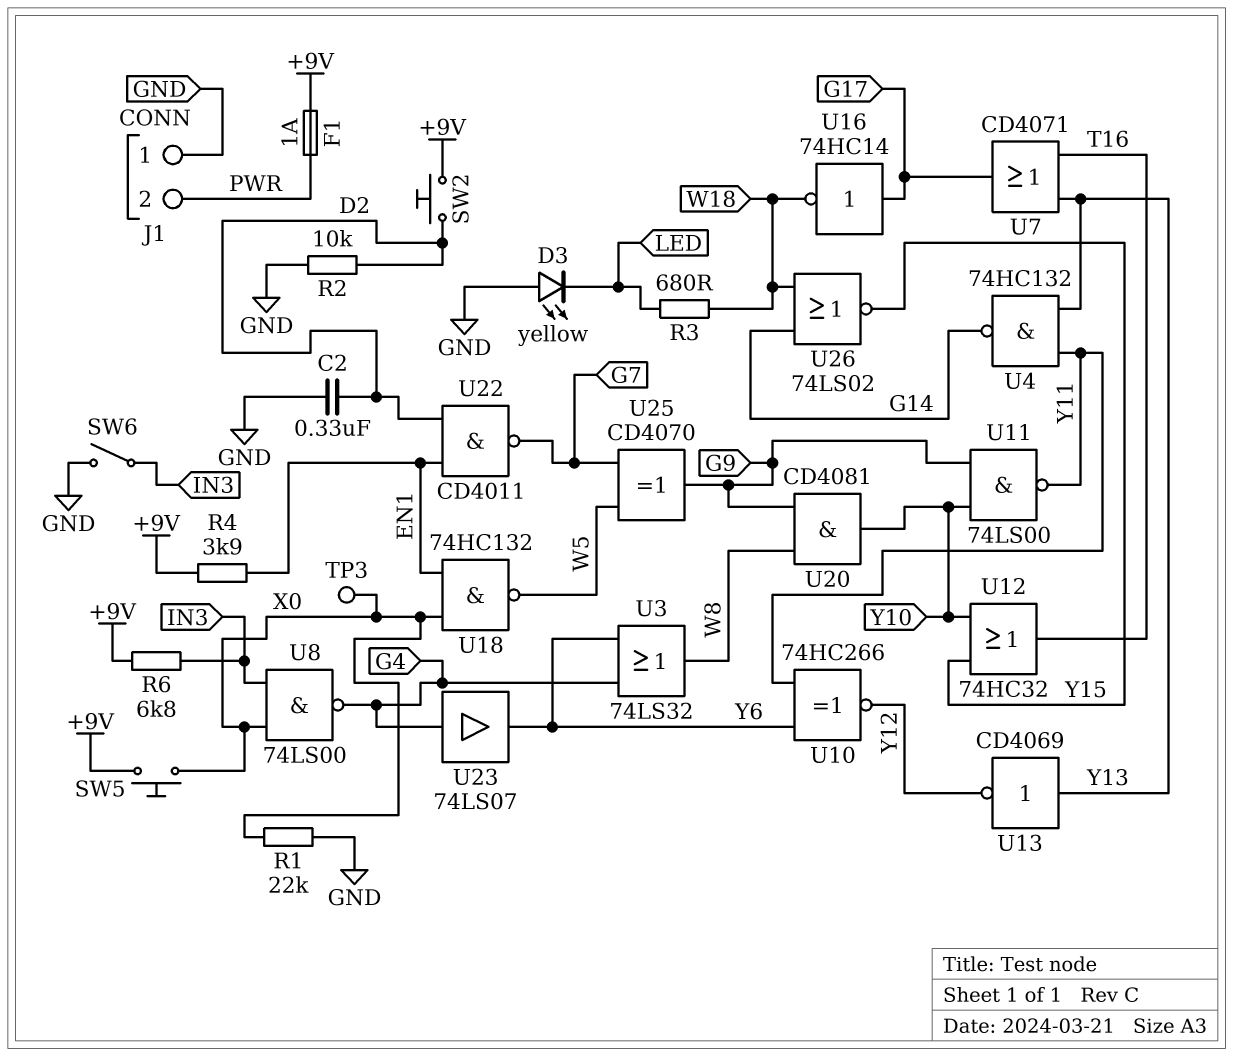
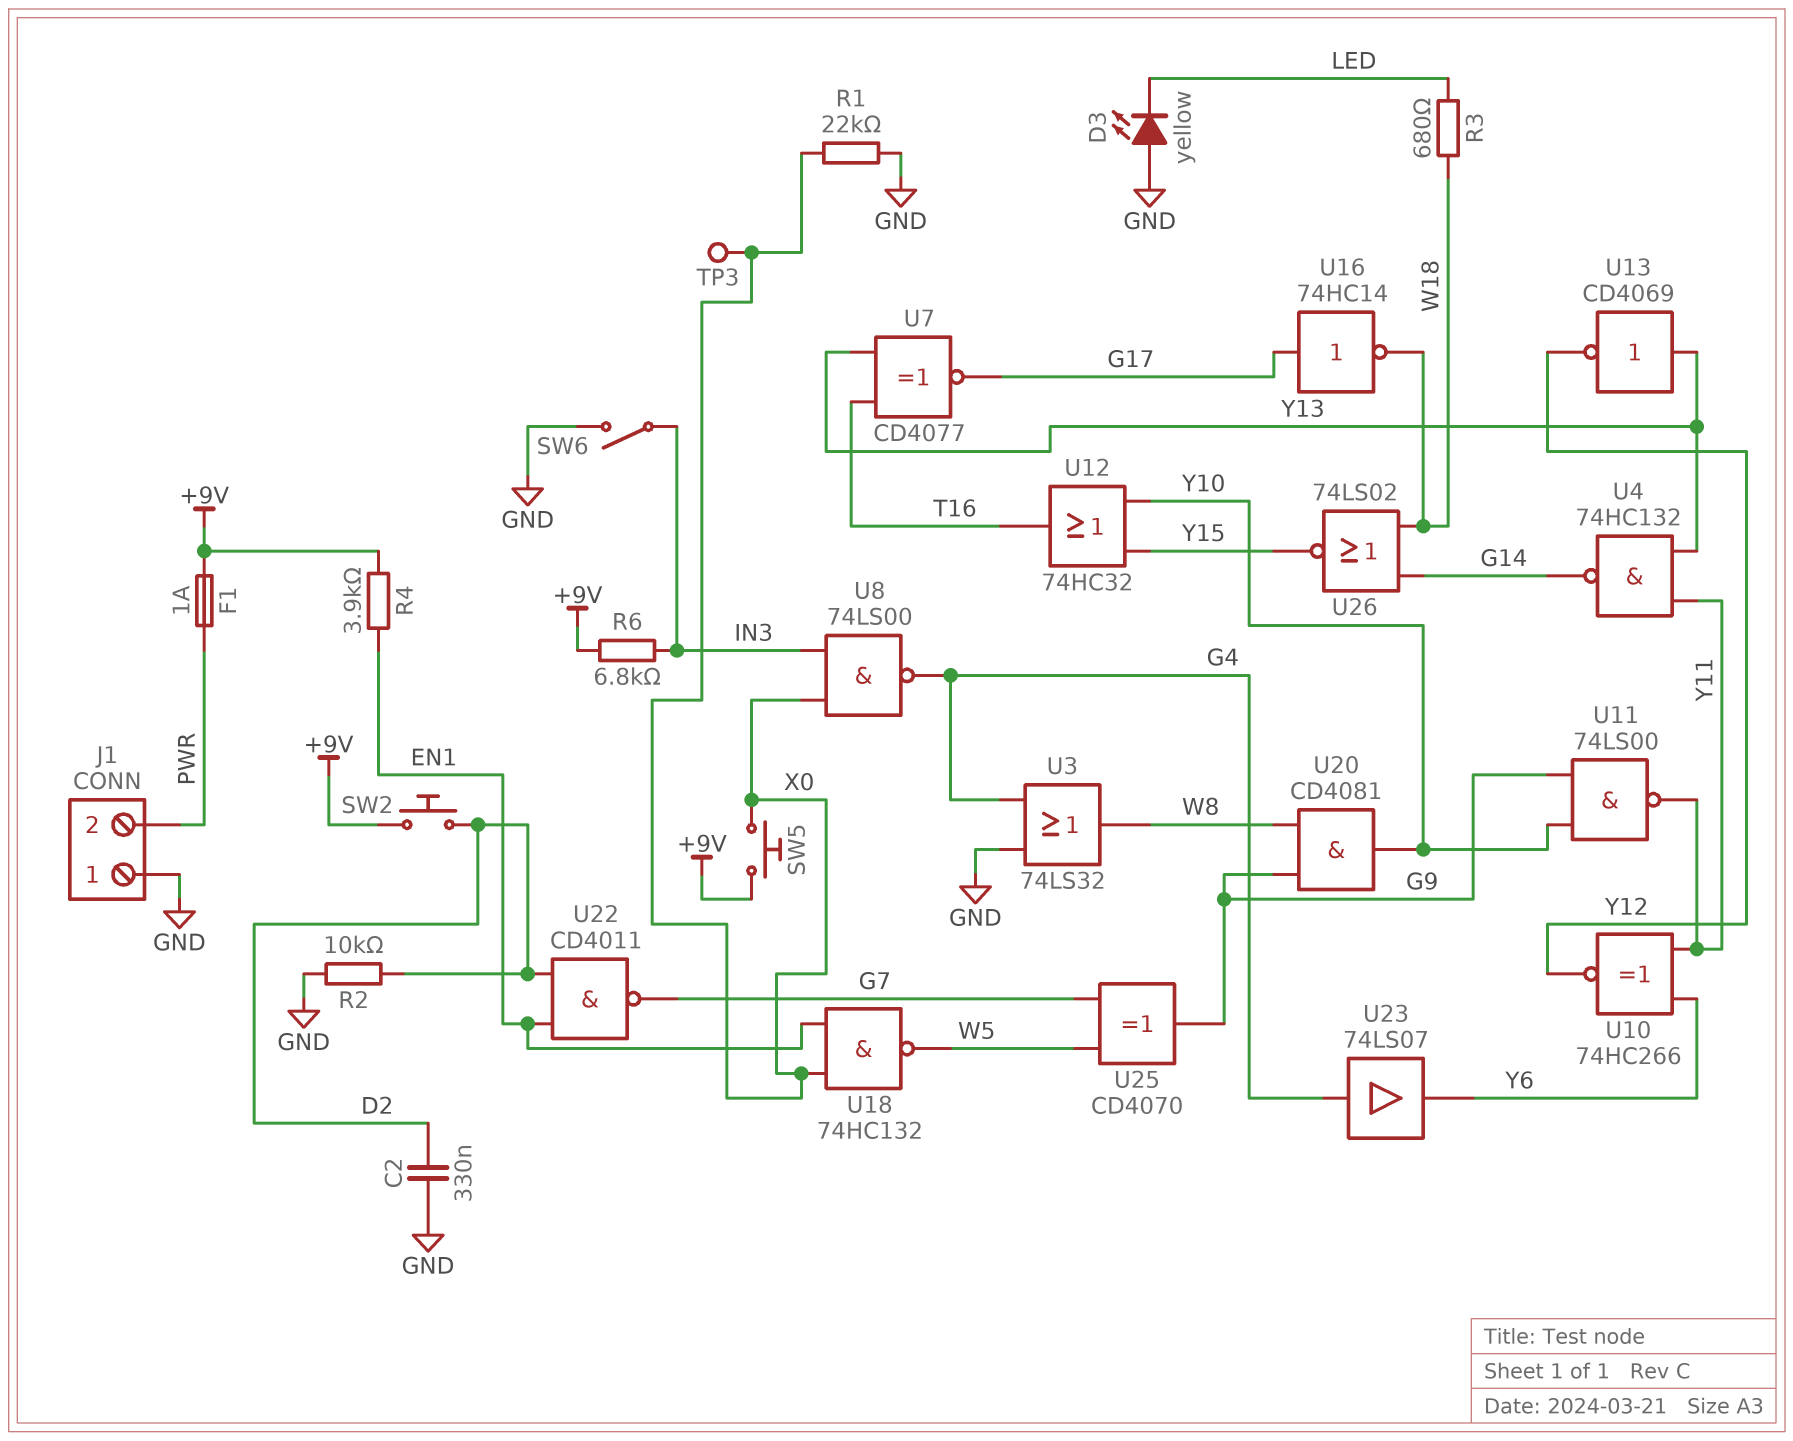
U3: OR 74LS32 (in G4, in Y6, out W8) -> OR 74LS32 (in G4, in GND, out W8)
U7: OR CD4071 (in T16, in Y13, out G17) -> XNOR CD4077 (in T16, in Y13, out G17)

